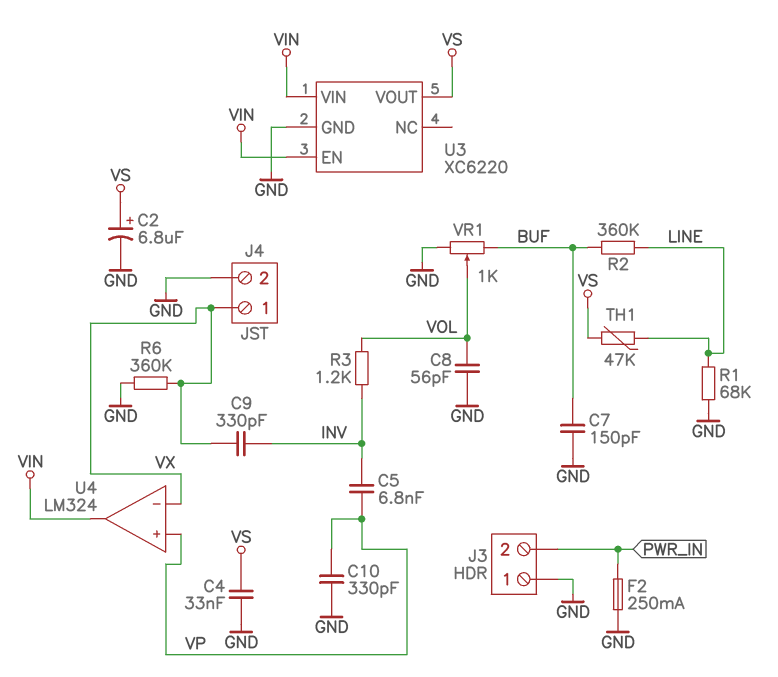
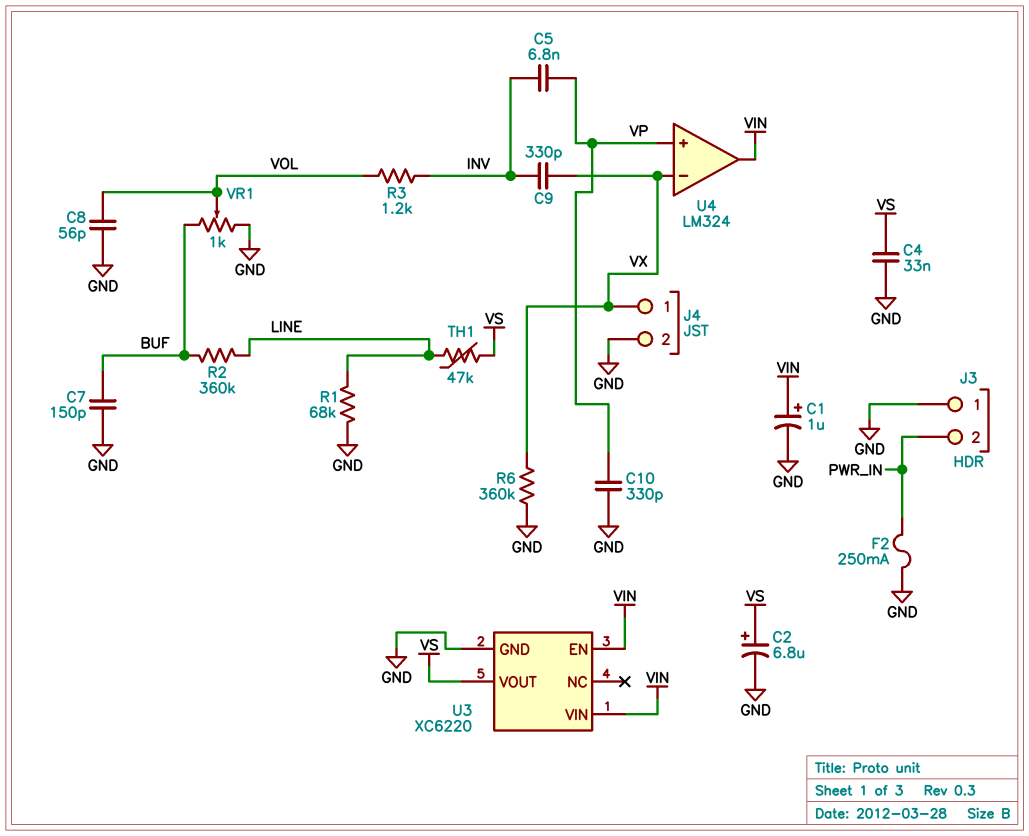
C1: none -> 1uF (plus VIN, minus GND)

